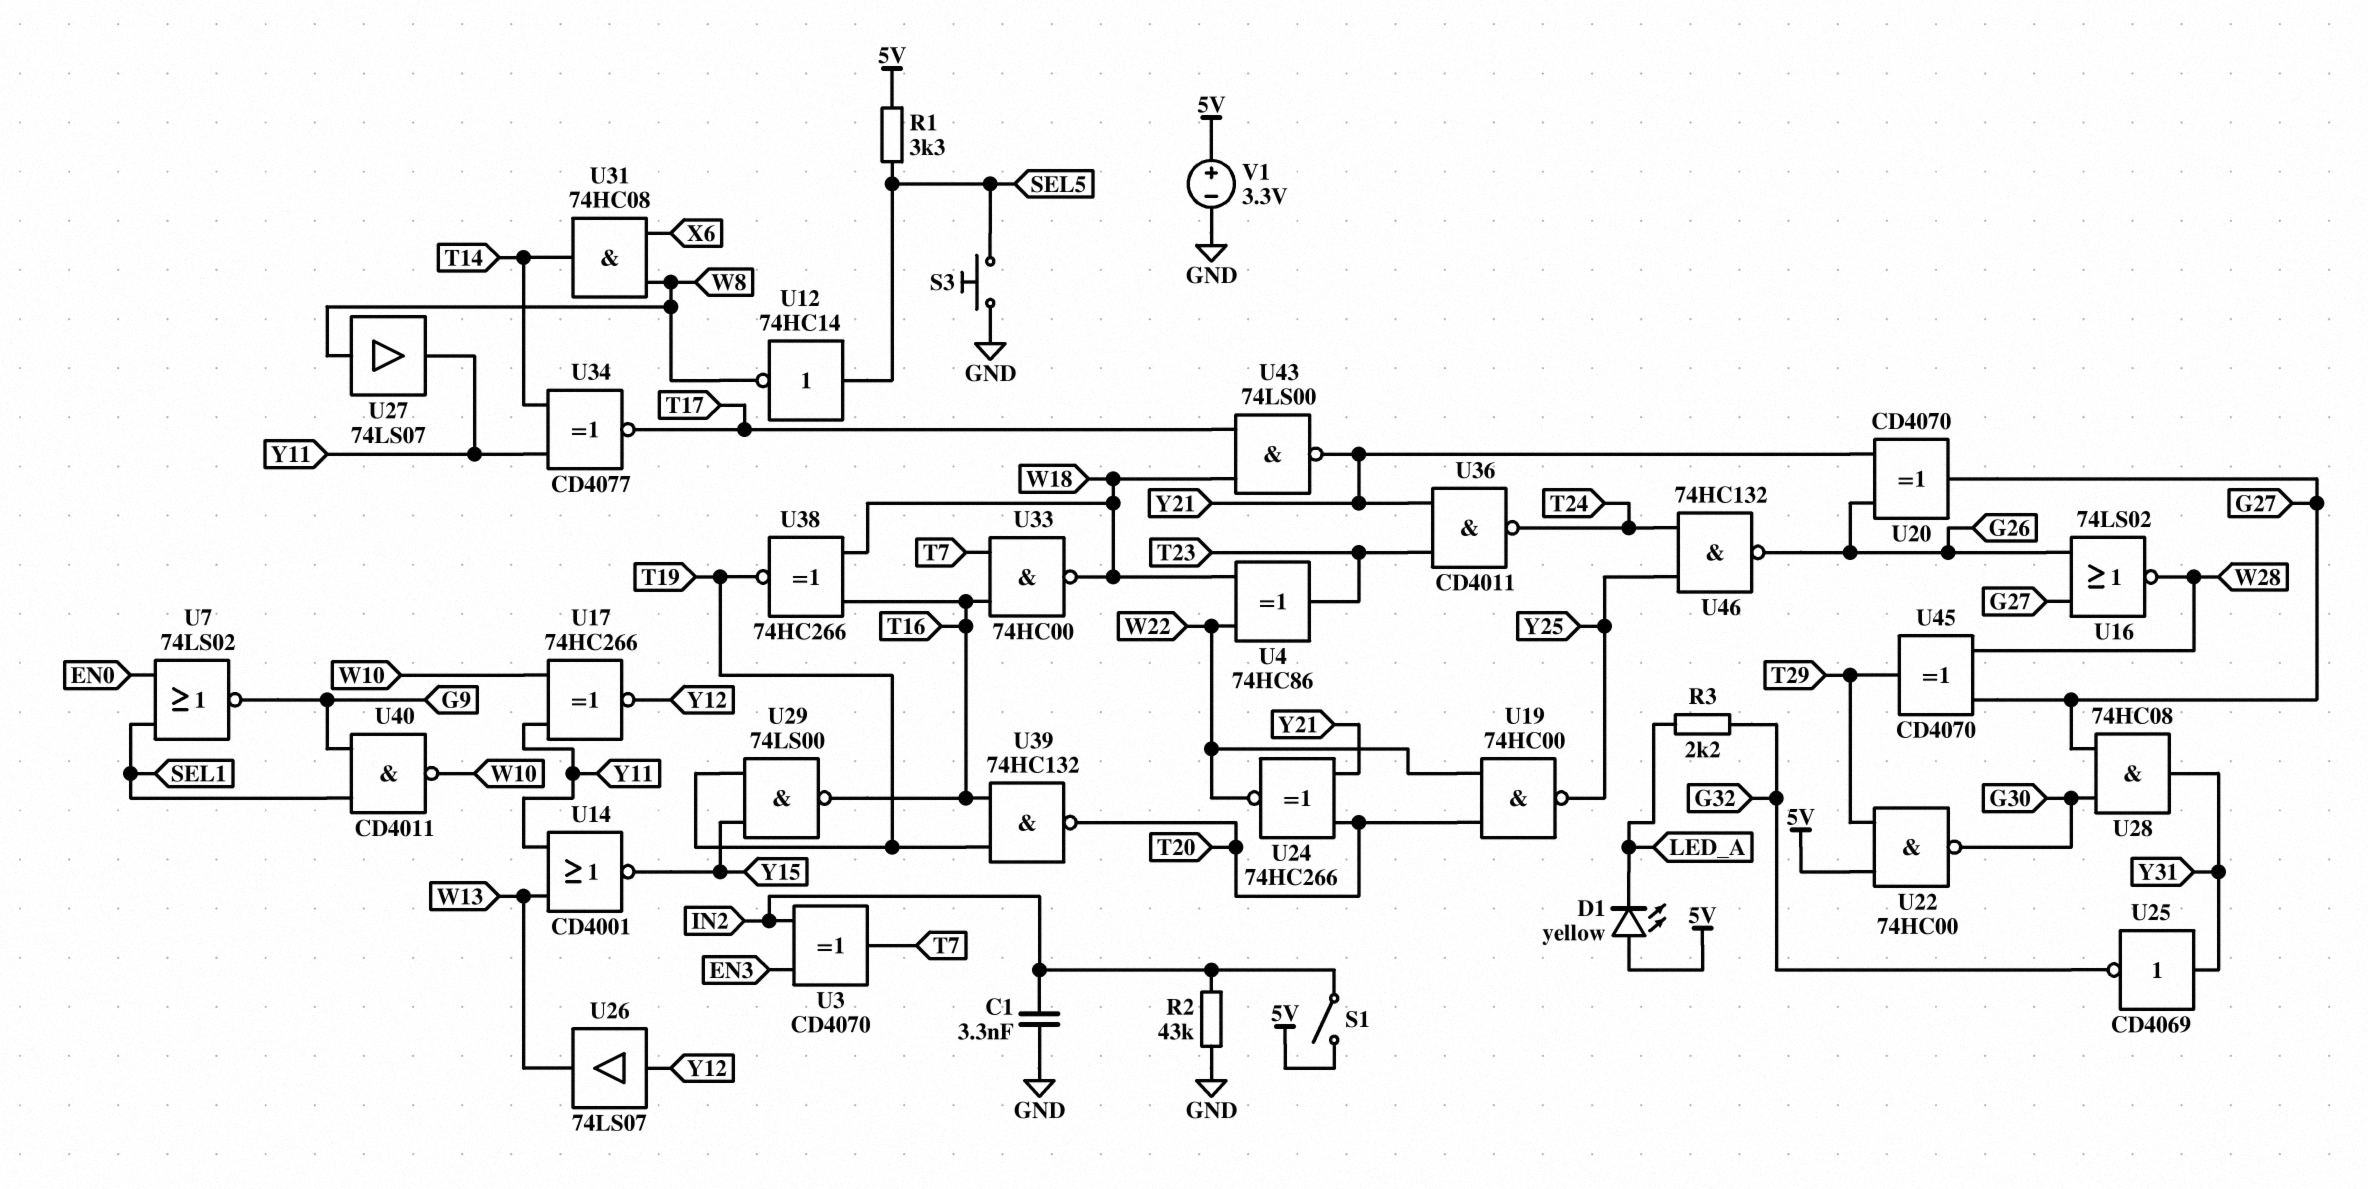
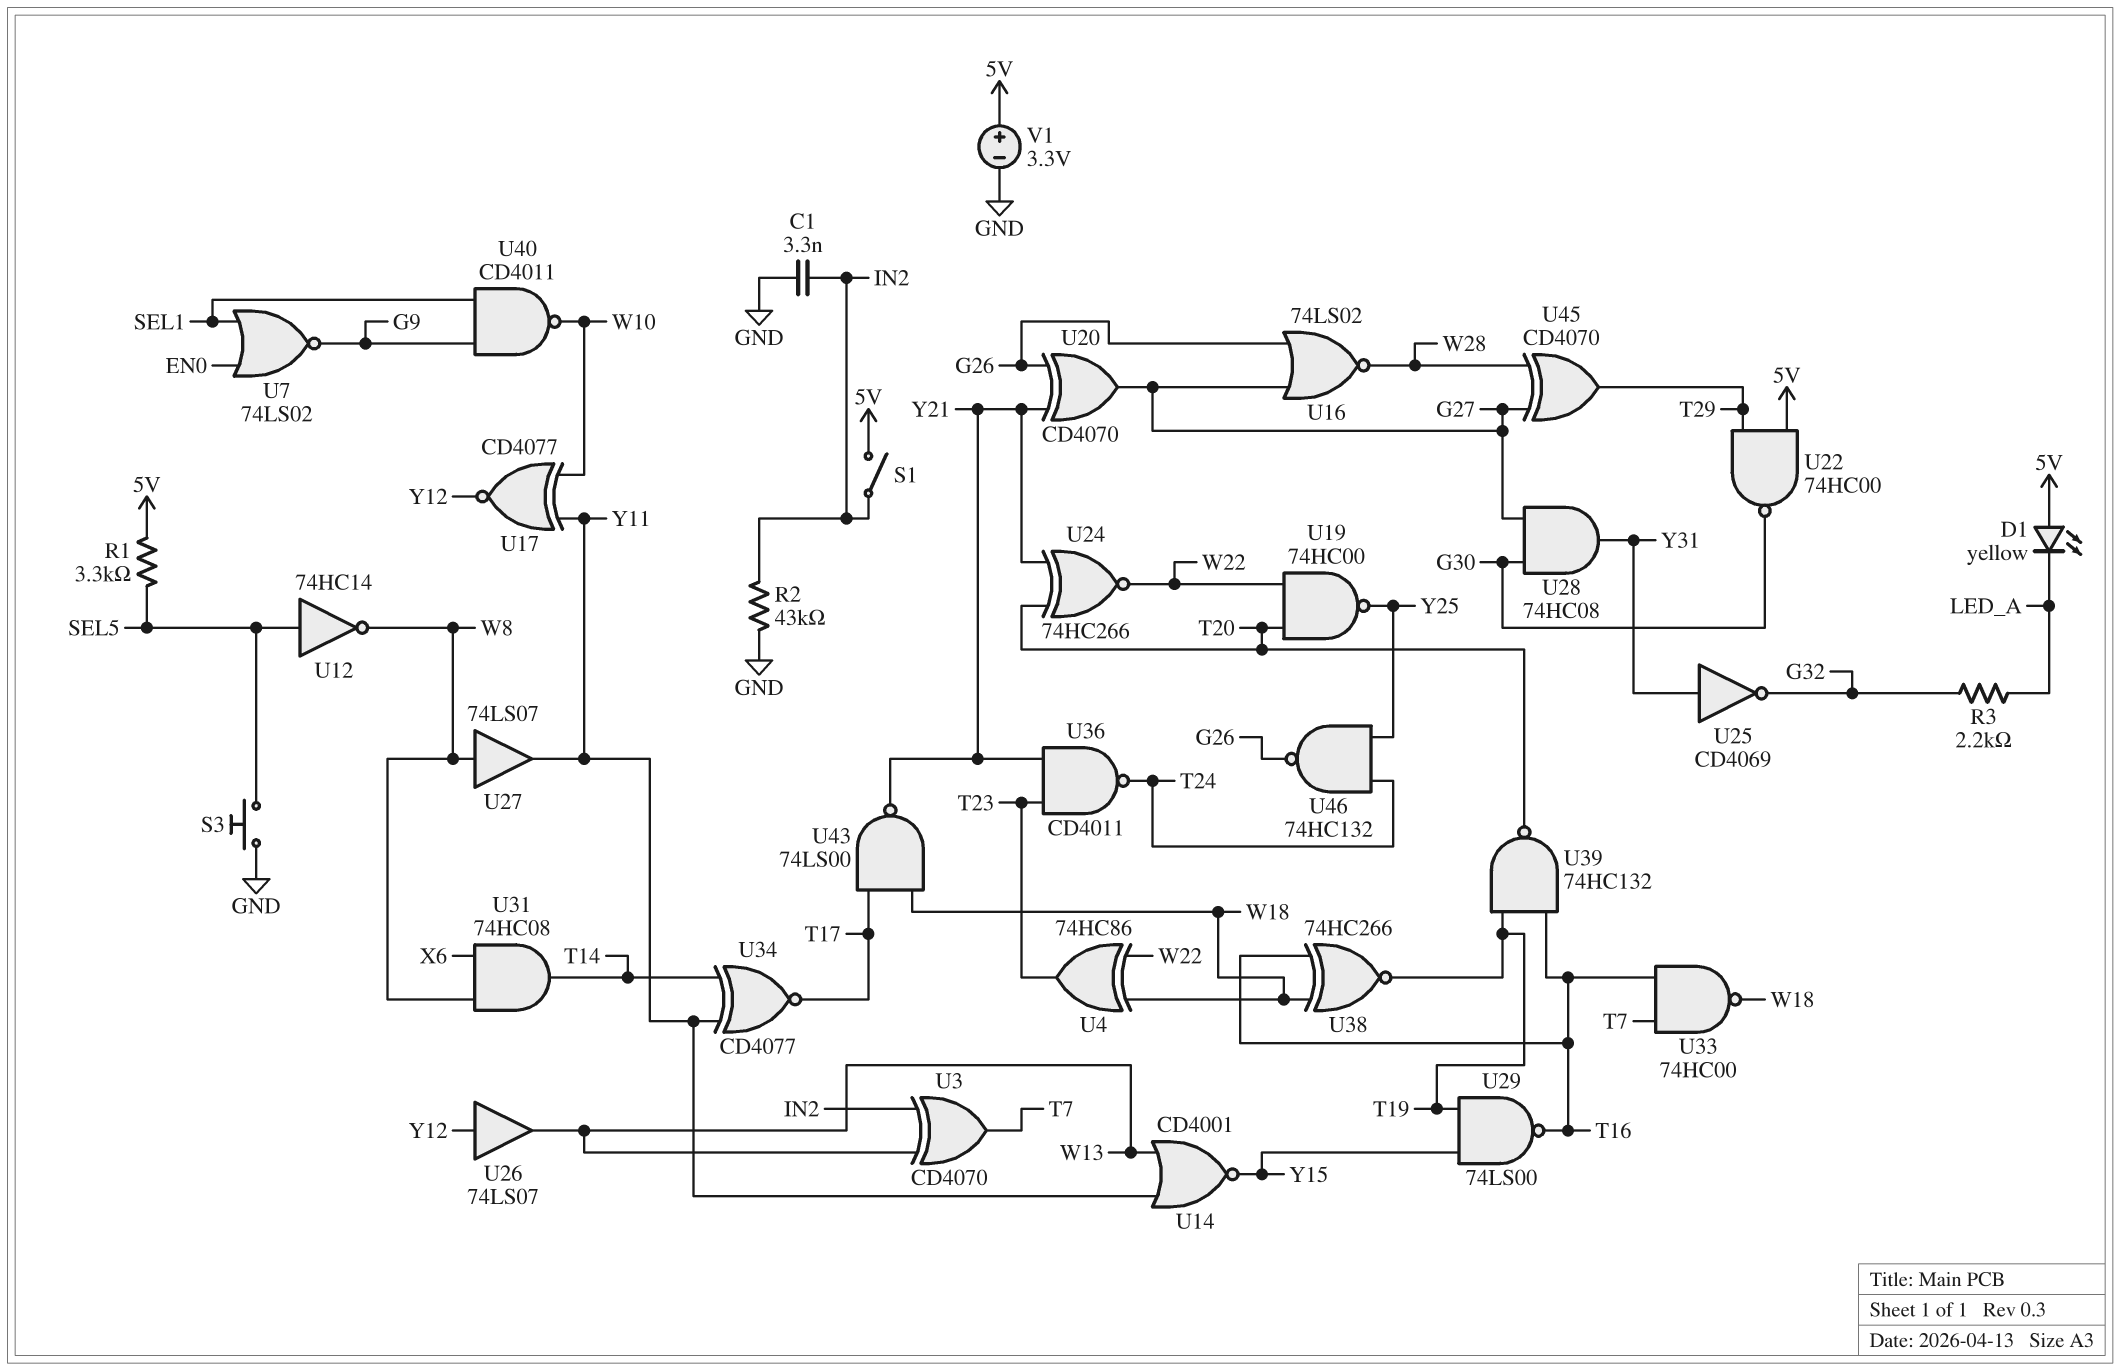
U3: XOR CD4070 (in EN3, in IN2, out T7) -> XOR CD4070 (in IN2, in W13, out T7)
U17: XNOR 74HC266 (in W10, in Y11, out Y12) -> XNOR CD4077 (in W10, in Y11, out Y12)

